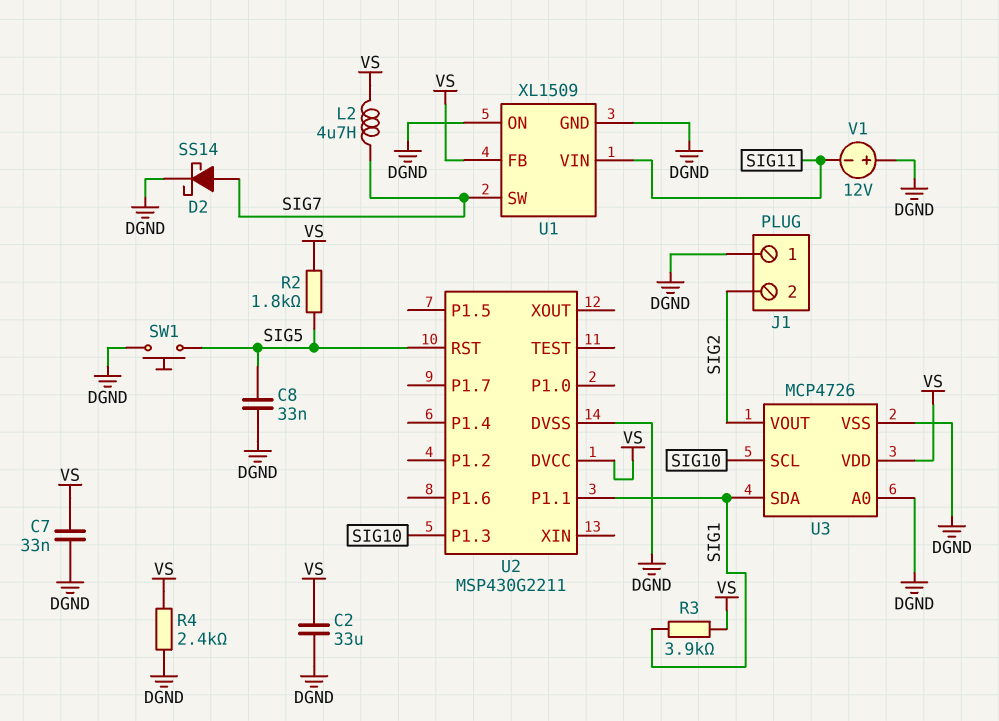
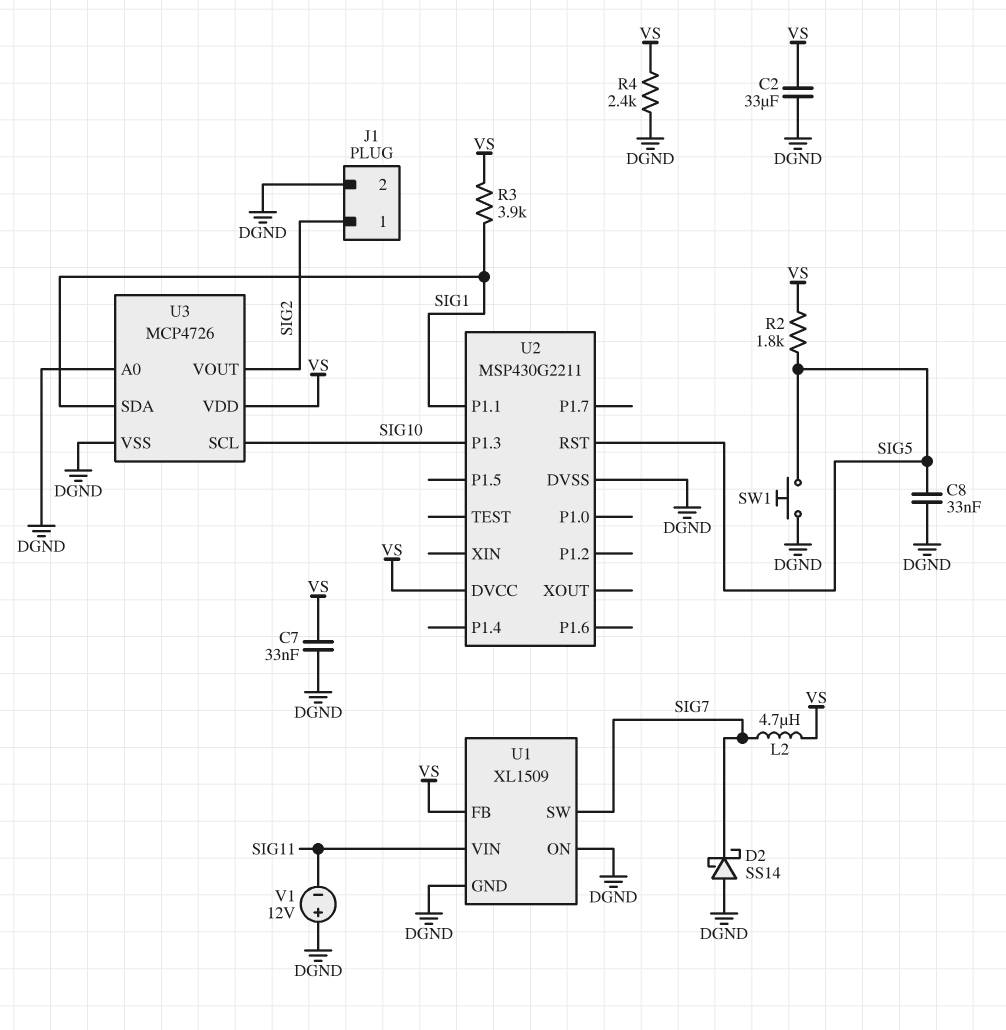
D2: schottky SS14 (A SIG7, K DGND) -> schottky SS14 (A DGND, K SIG7)
J1 pin 1: DGND -> SIG2
J1 pin 2: SIG2 -> DGND

